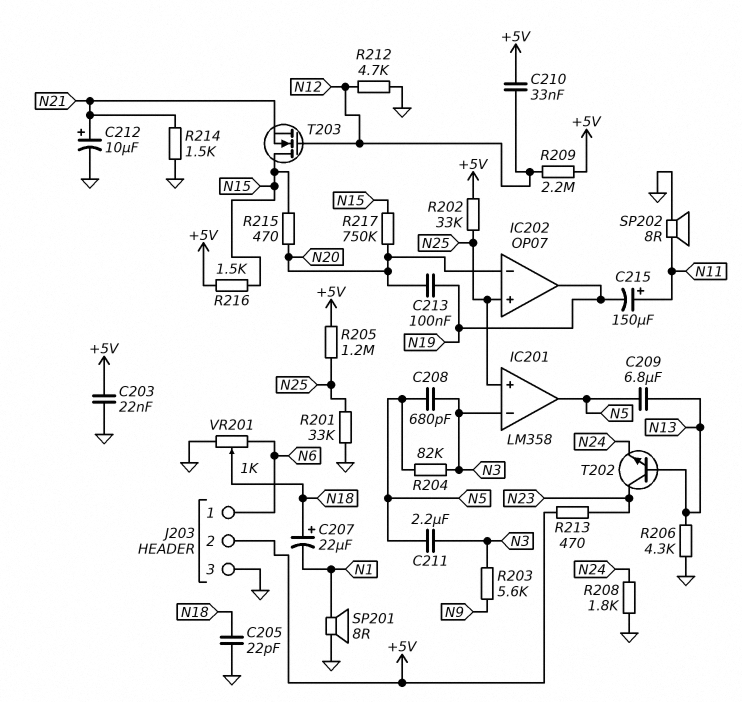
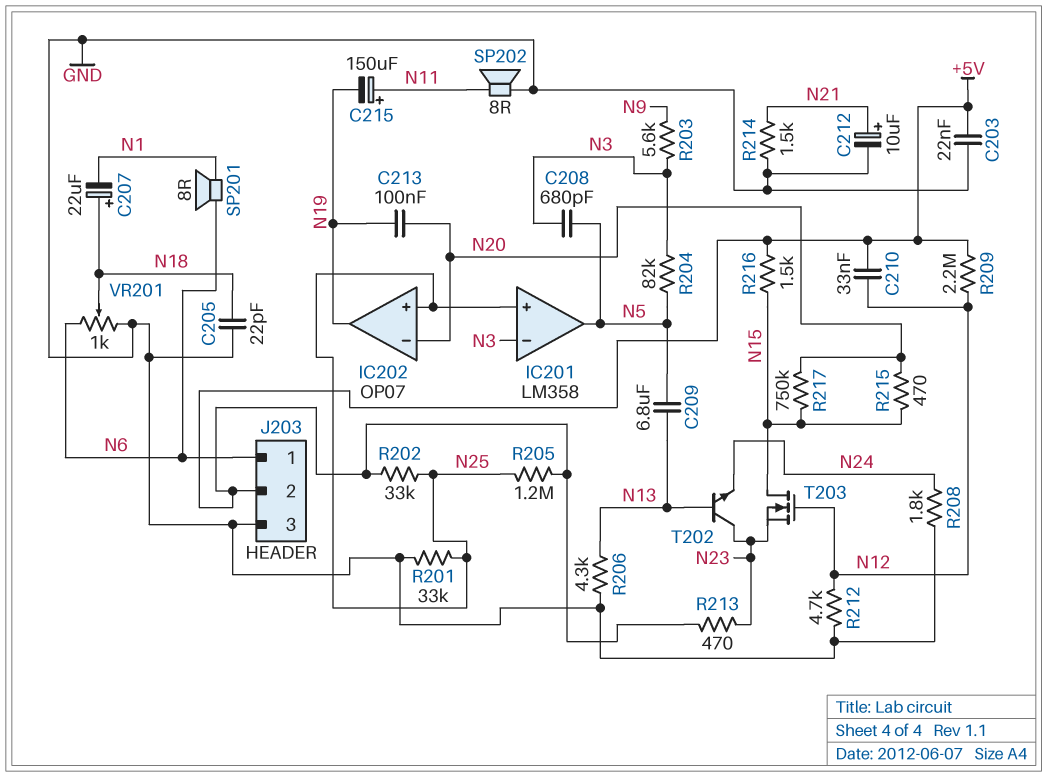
C211: 2.2uF (N3, N5) -> none
SP201: speaker 8R (GND, N1) -> speaker 8R (N1, N6)
T203: NMOS (G N12, D N15, S N21) -> NMOS (G N12, D N15, S N23)

